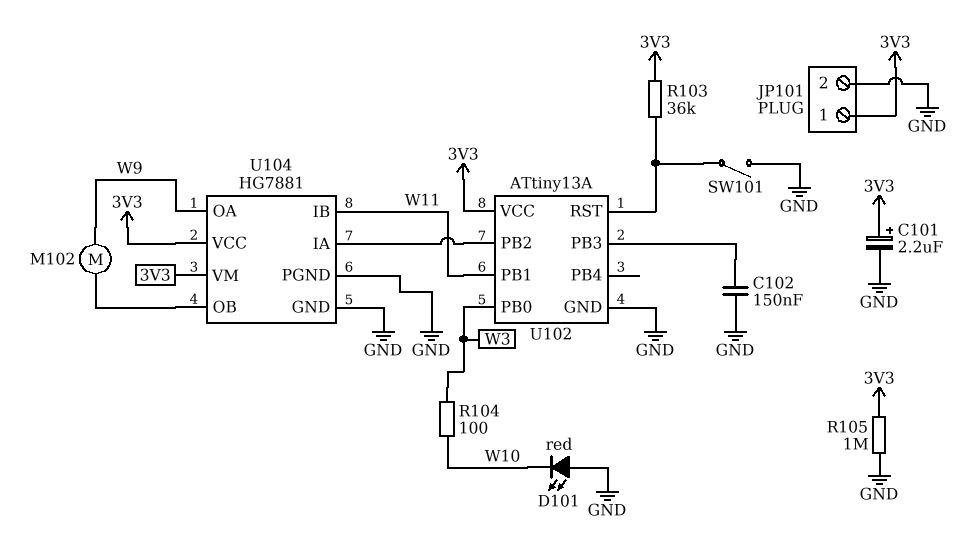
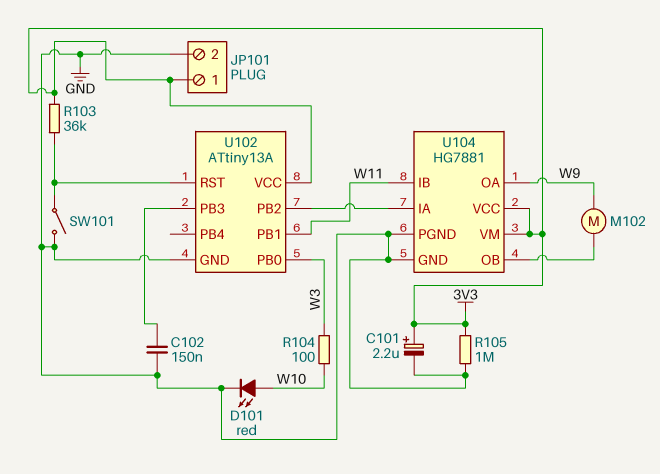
D101: LED red (A GND, K W10) -> LED red (A W10, K GND)

